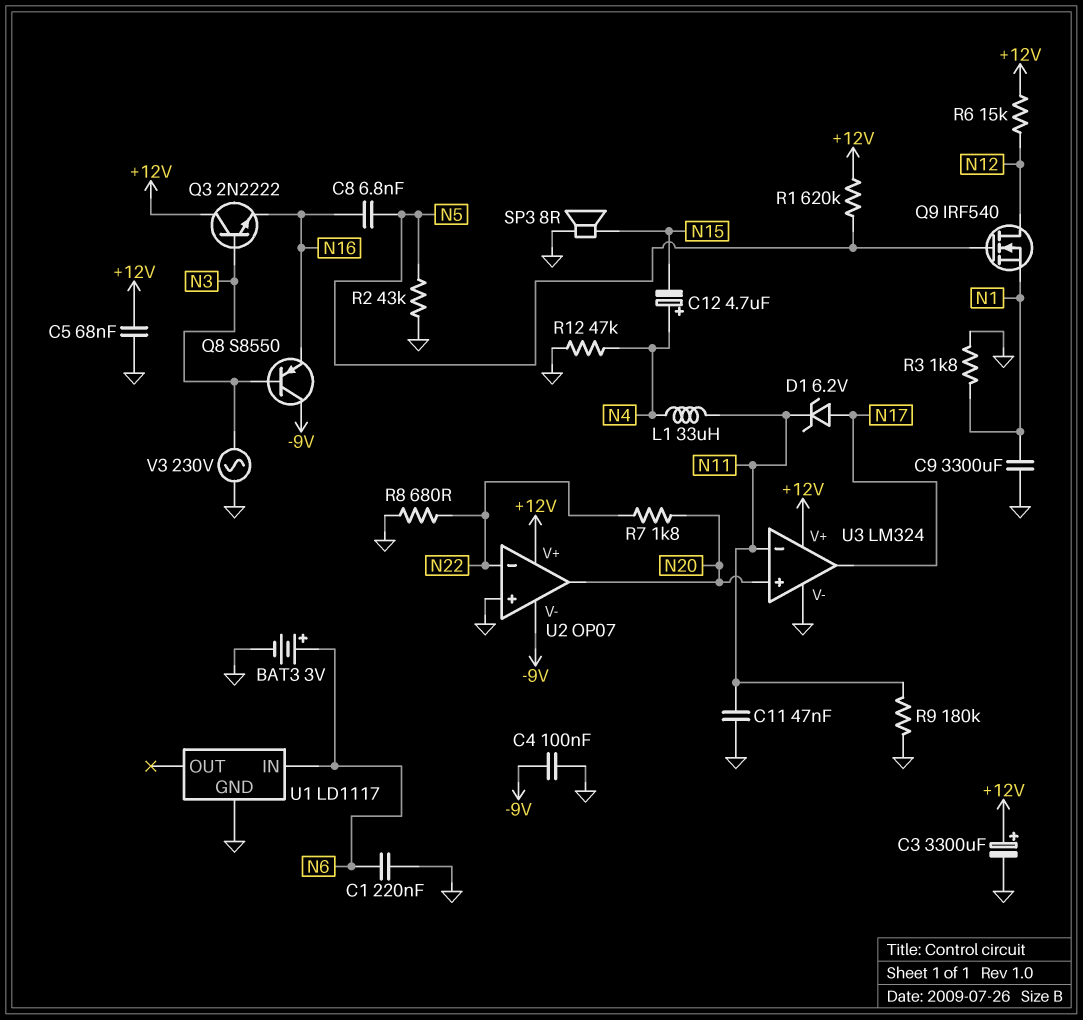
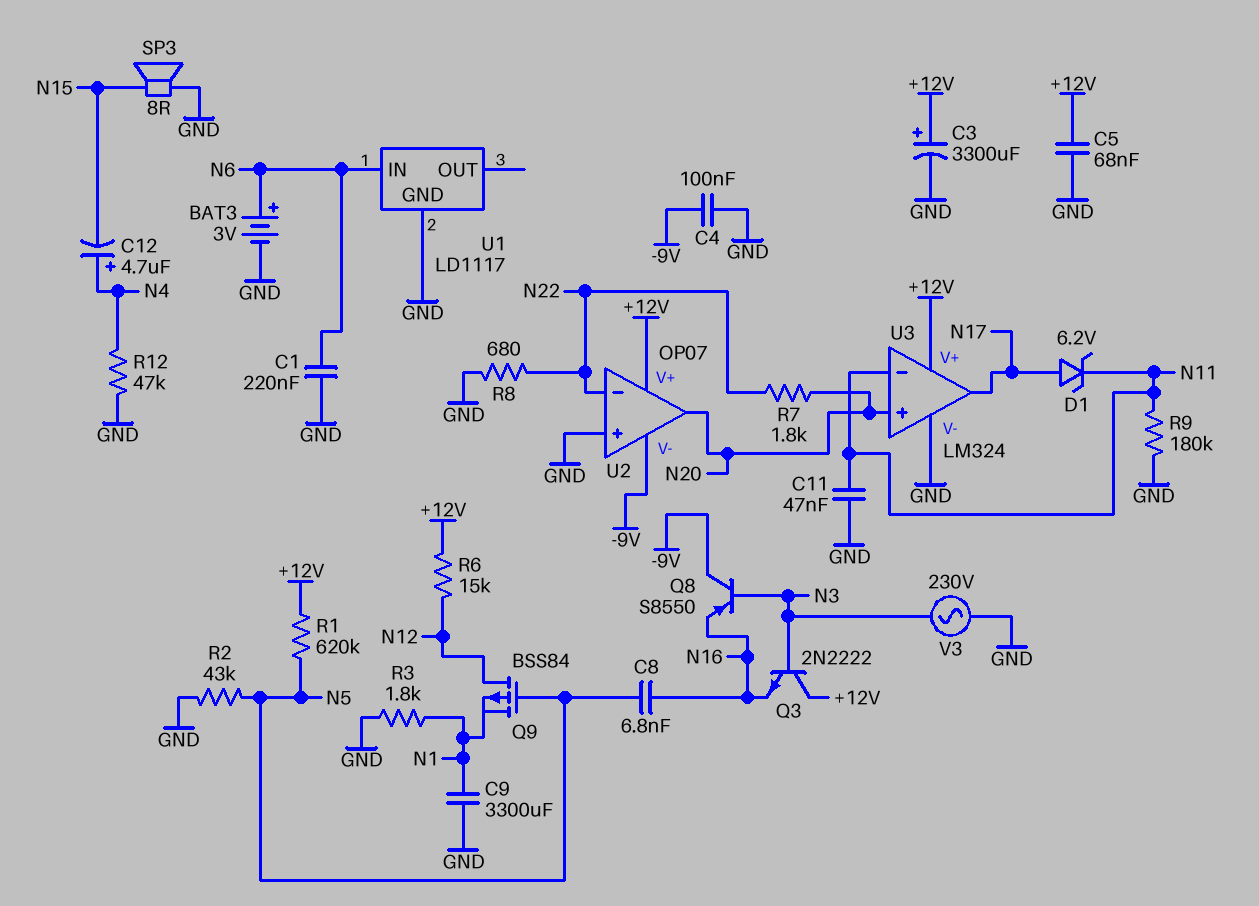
L1: 33uH (N4, N11) -> none
Q9: NMOS IRF540 (G N5, D N12, S N1) -> PMOS BSS84 (G N5, D N12, S N1)

